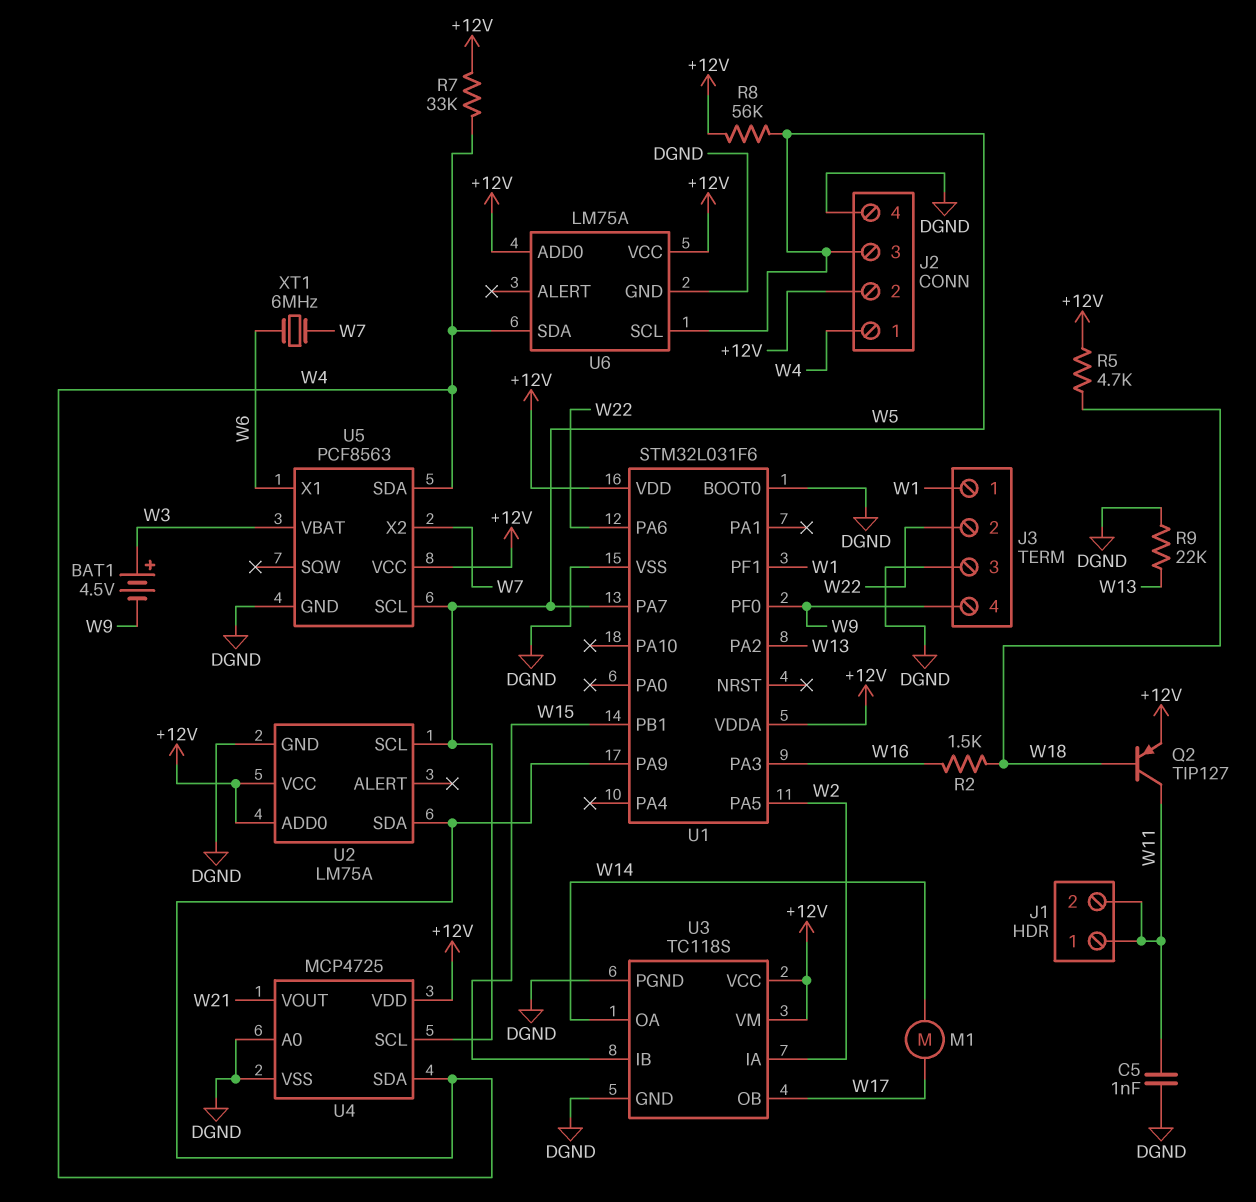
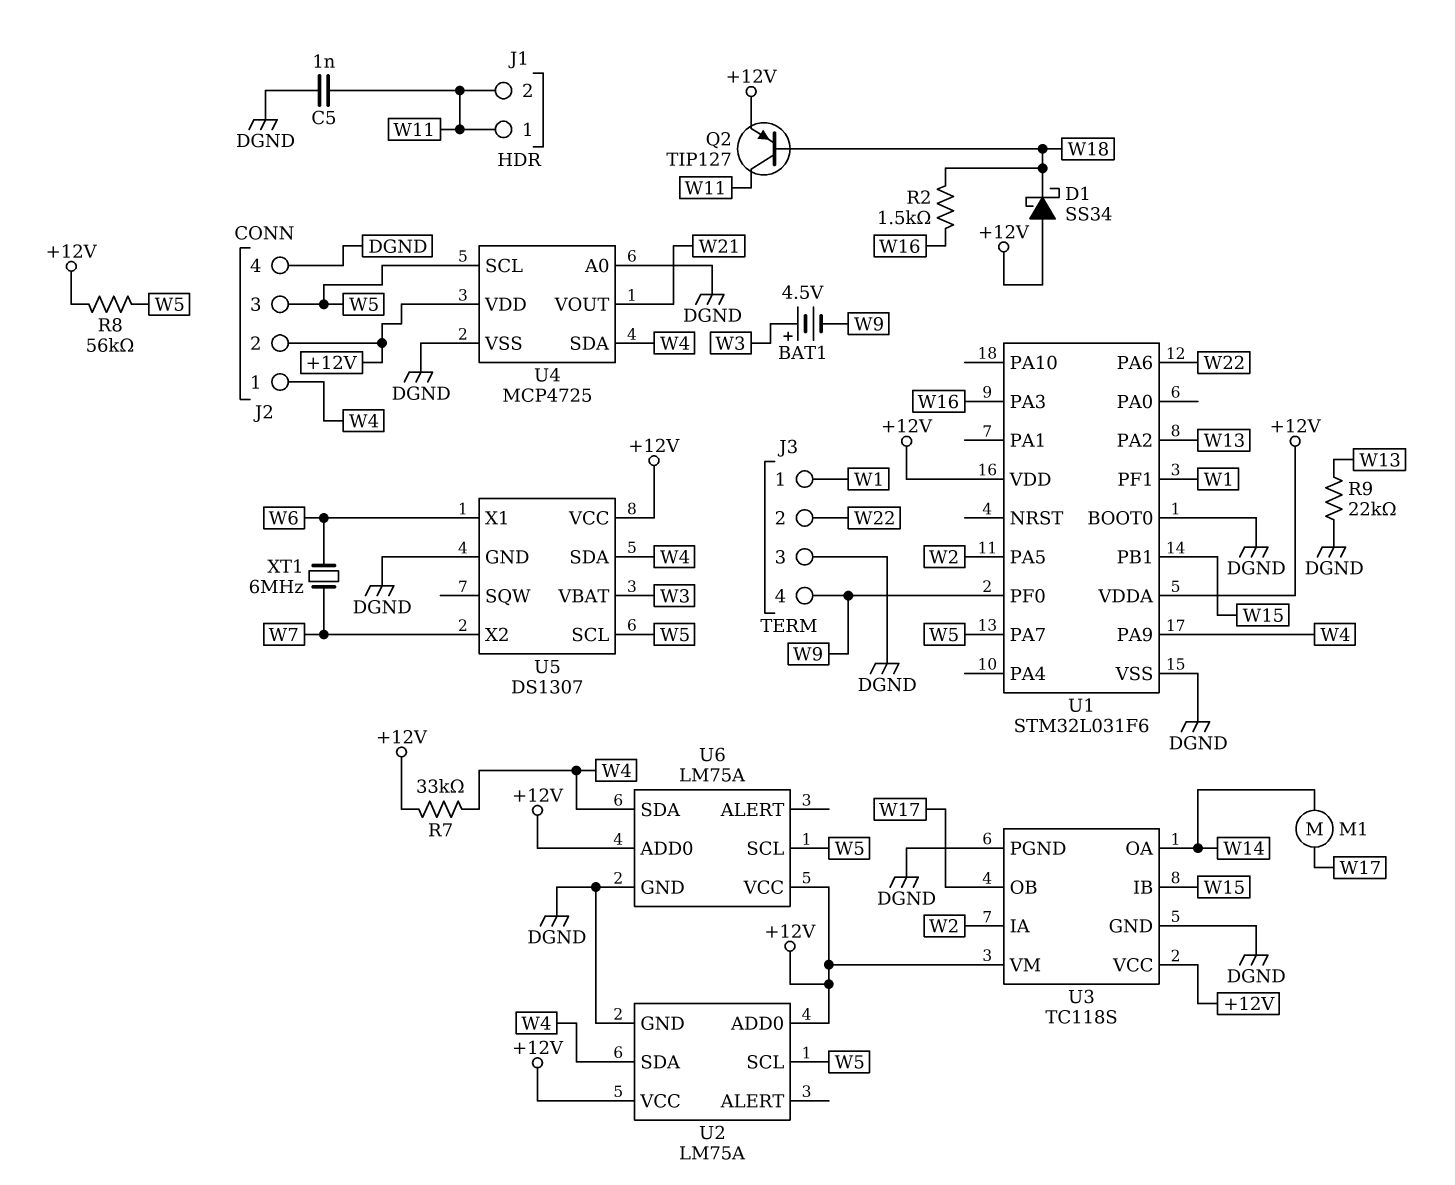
D1: none -> schottky SS34 (A +12V, K W18)
R5: 4.7k (+12V, W18) -> none
U5: PCF8563 -> DS1307

